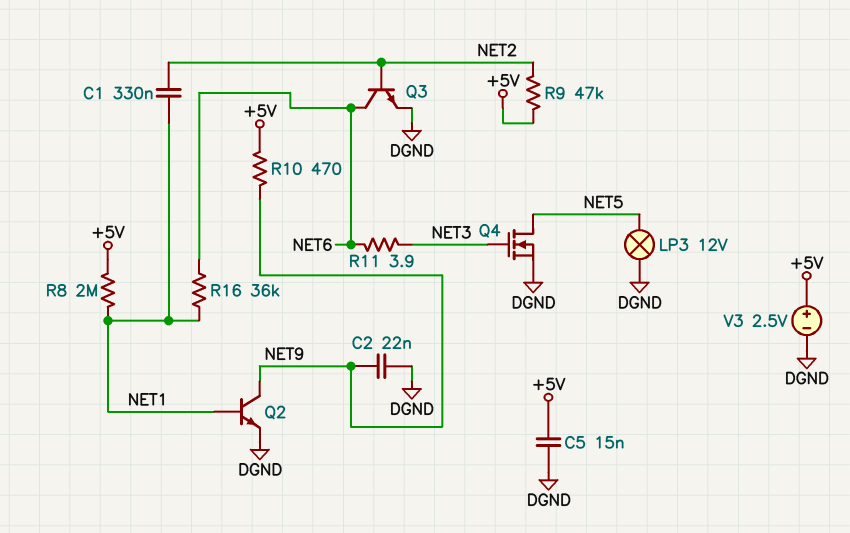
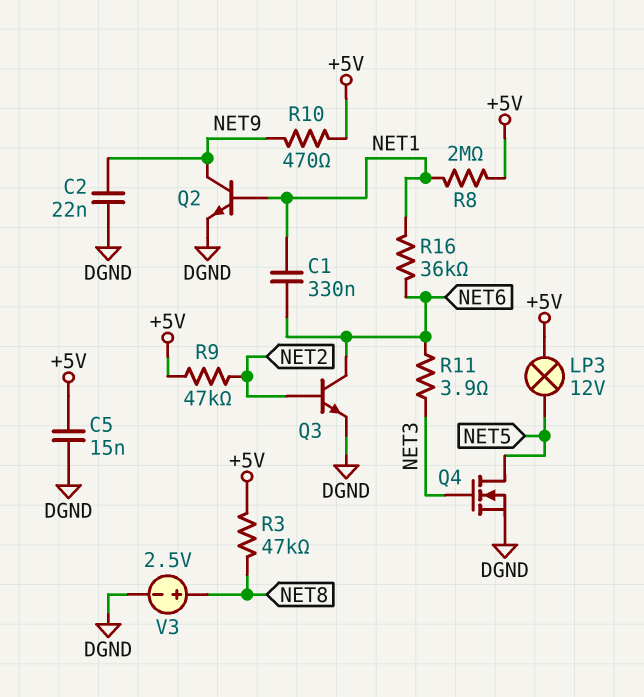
C1: 330nF (NET1, NET2) -> 330nF (NET1, NET6)
LP3: lamp 12V (DGND, NET5) -> lamp 12V (+5V, NET5)
R3: none -> 47k (+5V, NET8)
V3: 2.5V (plus +5V, minus DGND) -> 2.5V (plus NET8, minus DGND)

